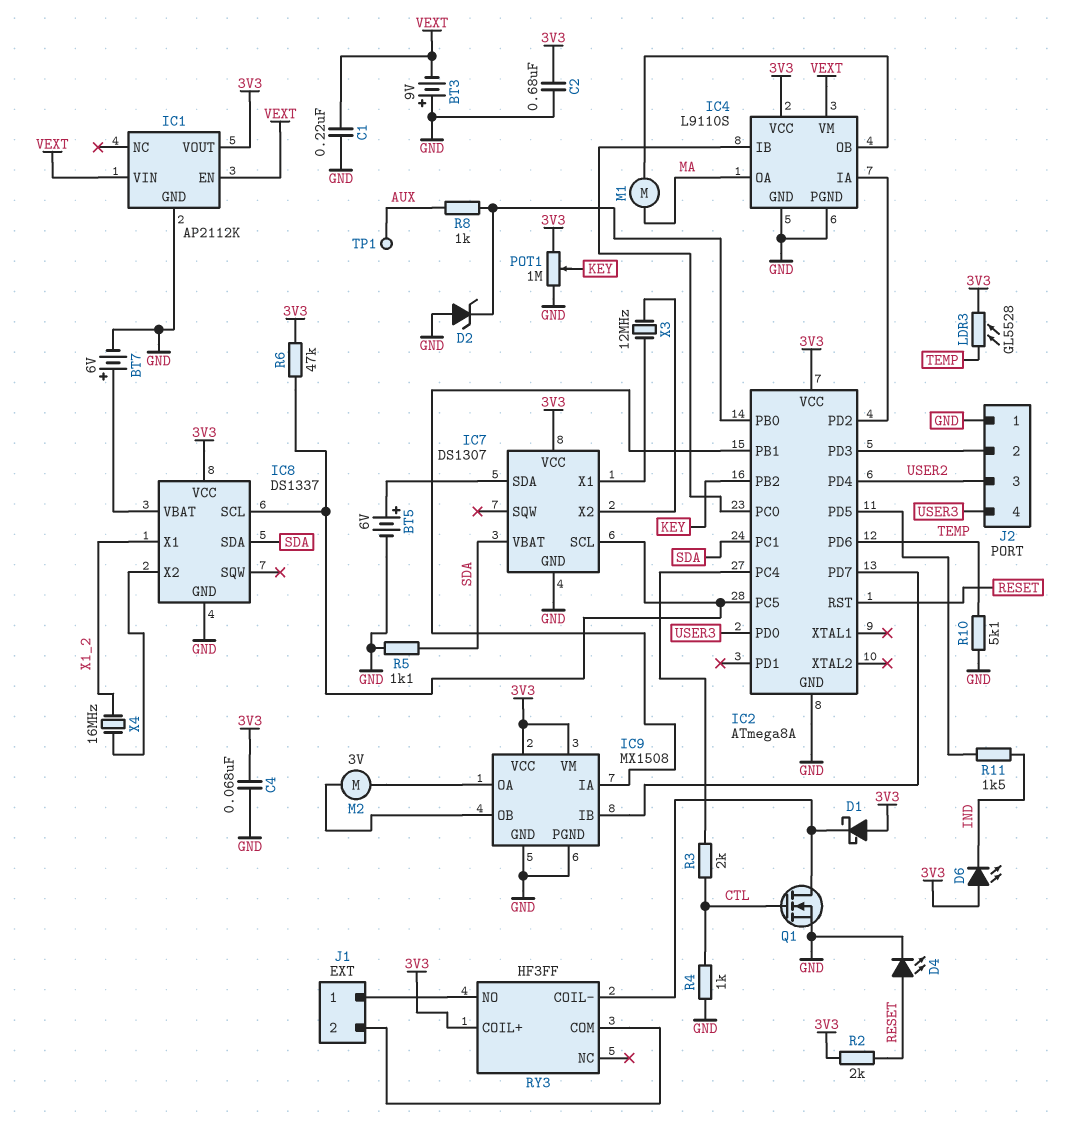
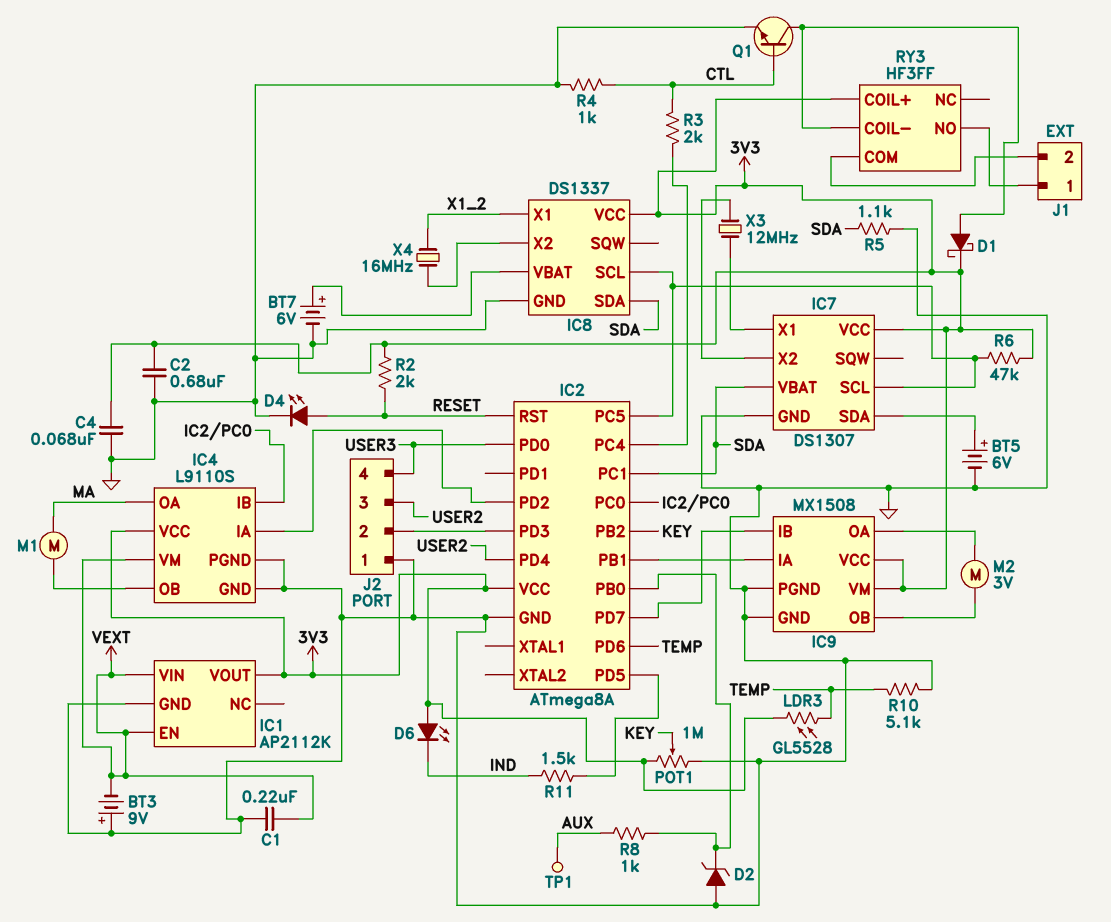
D1: schottky (A 3V3, K RY3/COIL-) -> schottky (A RY3/COIL-, K 3V3)
Q1: NMOS (G CTL, D RY3/COIL-, S GND) -> NPN (B CTL, C RY3/COIL-, E GND)

